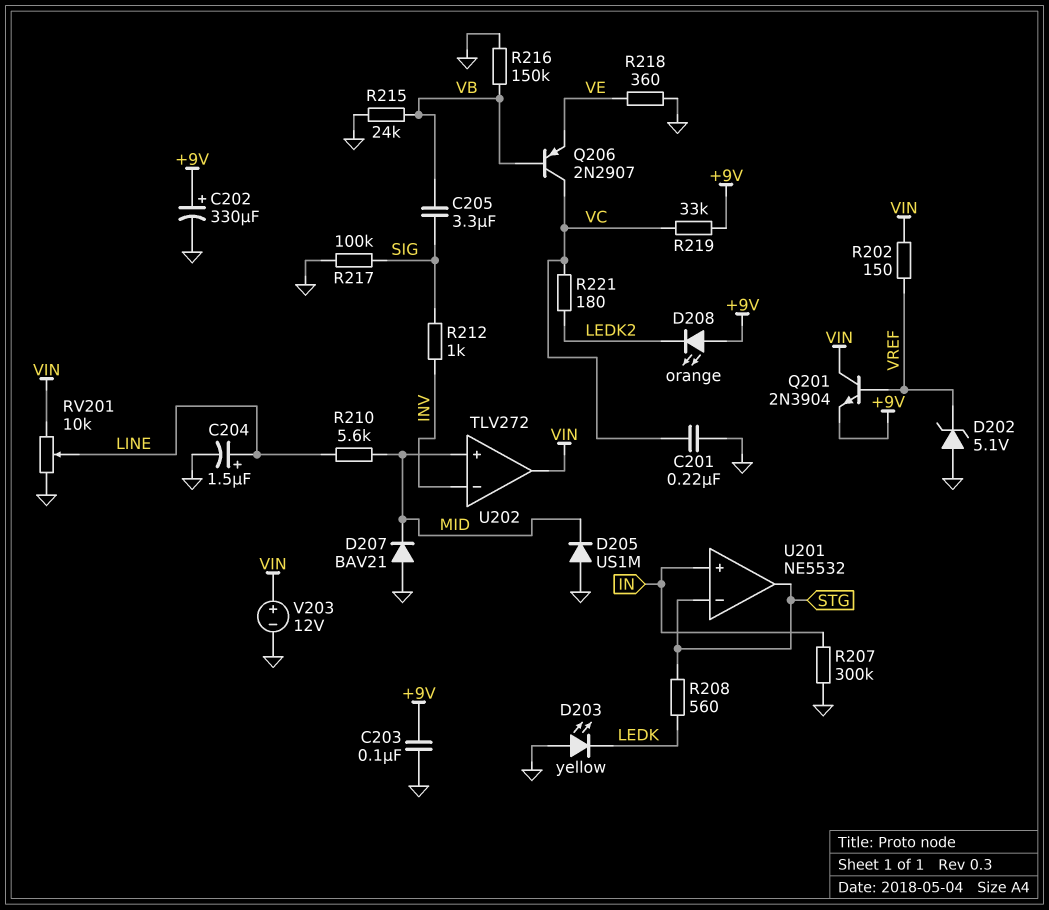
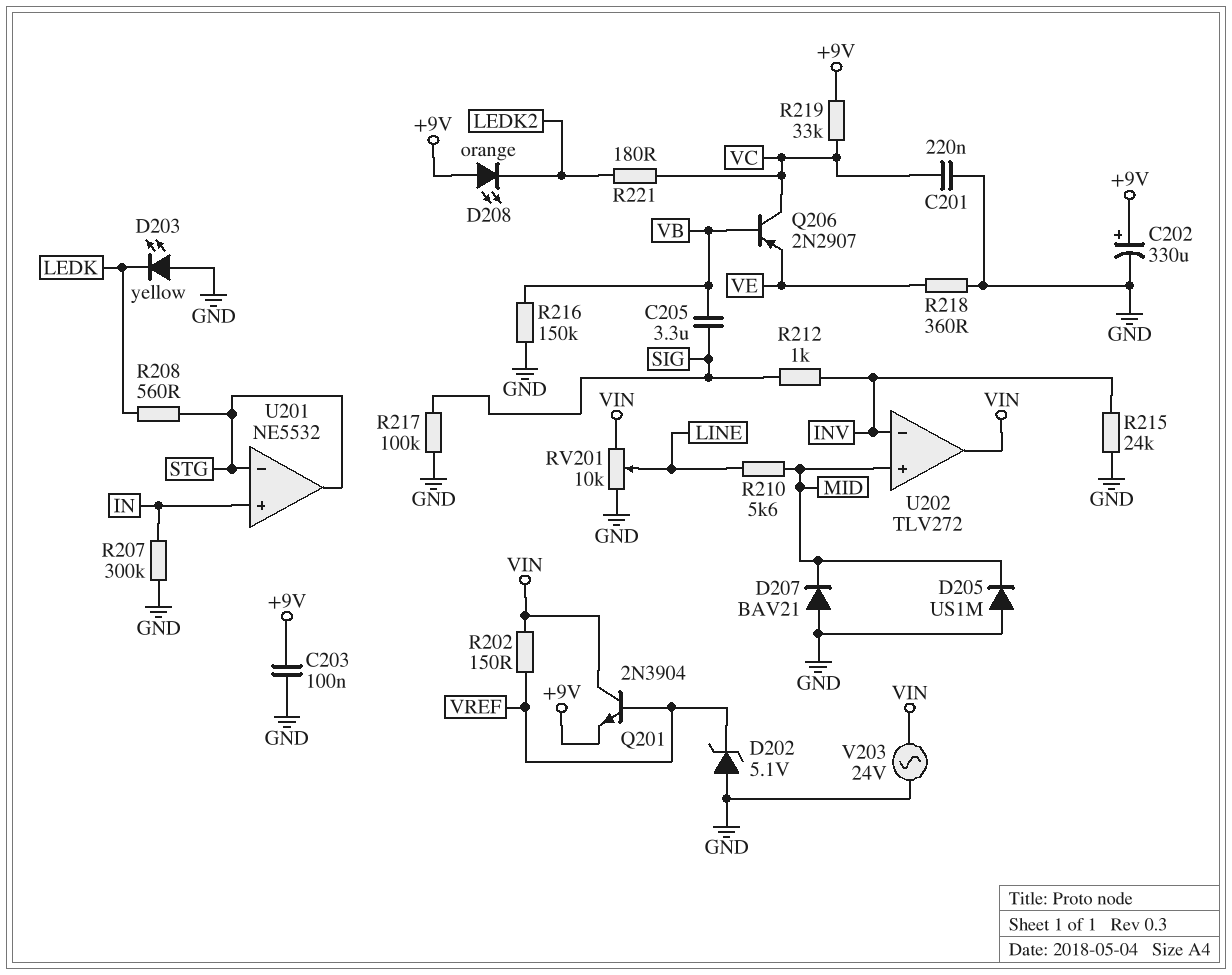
C204: 1.5uF (plus LINE, minus GND) -> none
R215: 24k (GND, VB) -> 24k (GND, INV)
V203: 12V (plus VIN, minus GND) -> AC 24V (GND, VIN)

